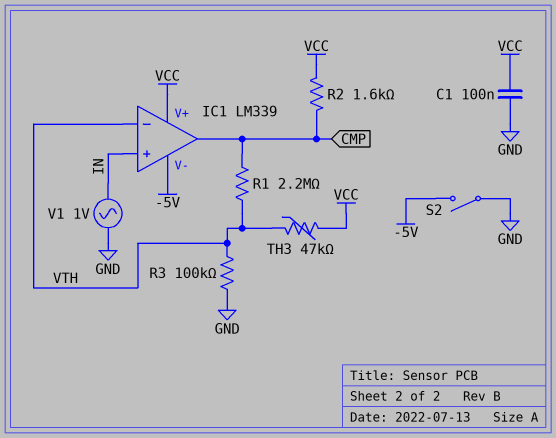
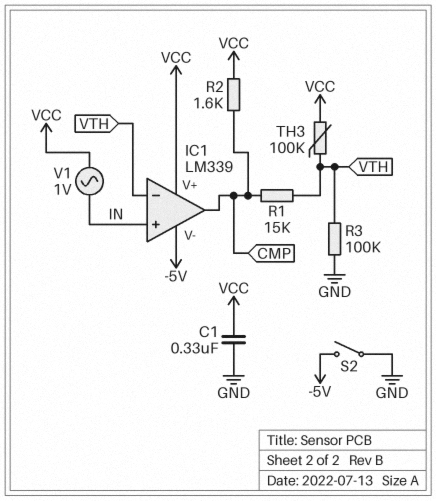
C1: 100nF (GND, VCC) -> 330nF (GND, VCC)
R1: 2.2M (CMP, VTH) -> 15k (CMP, VTH)
TH3: 47k (VCC, VTH) -> 100k (VCC, VTH)
V1: AC 1V (GND, IN) -> AC 1V (IN, VCC)

